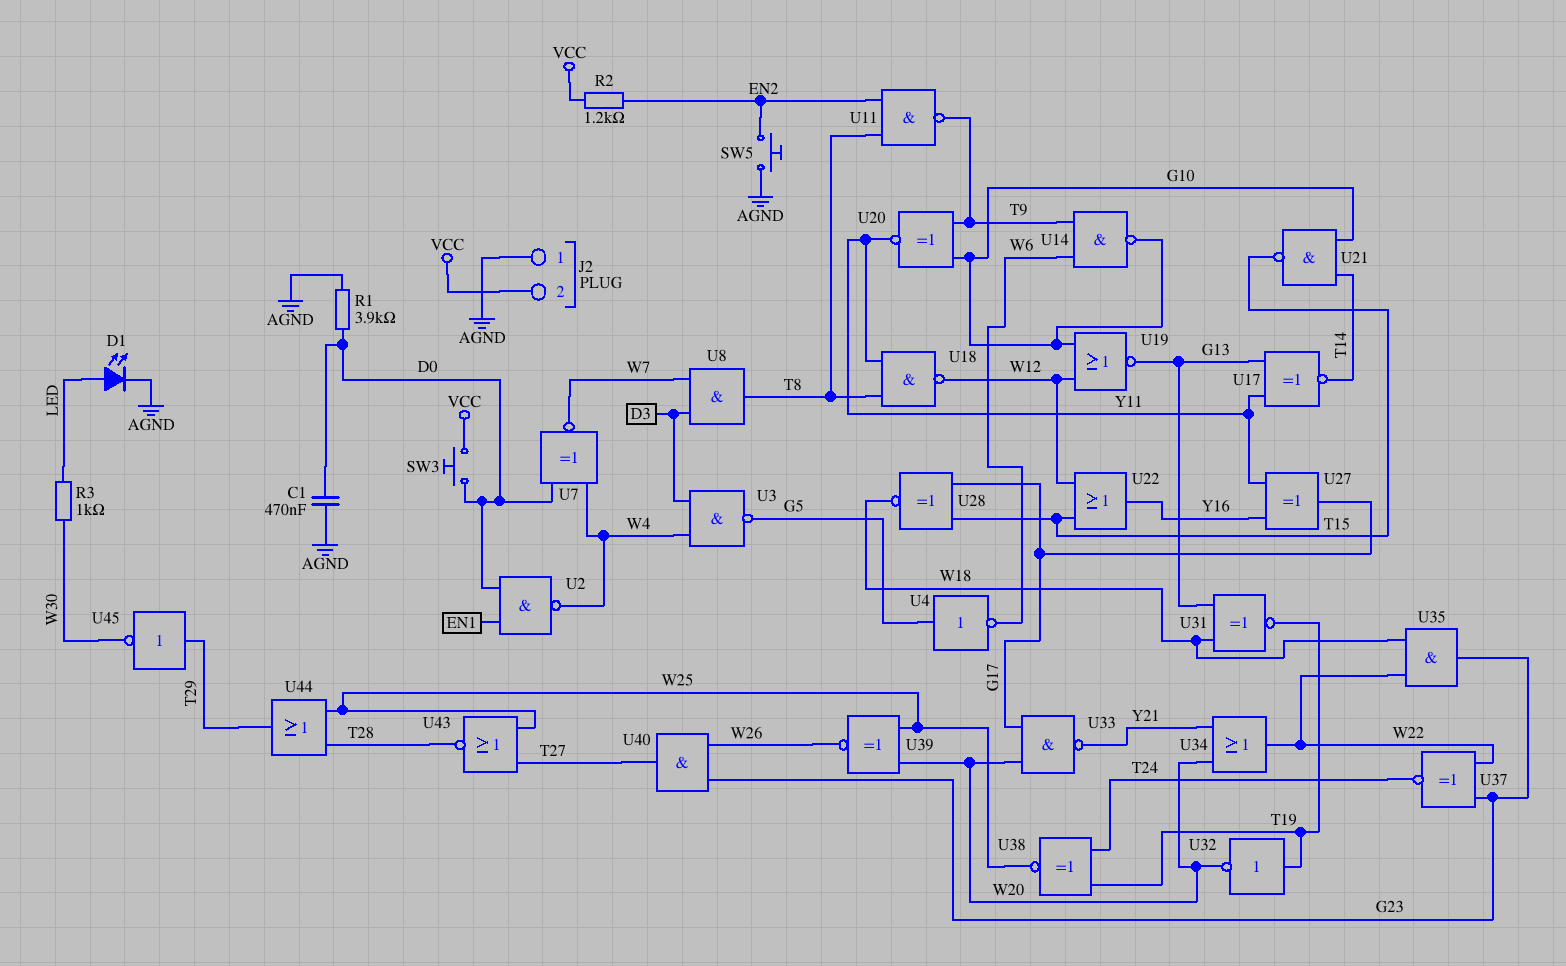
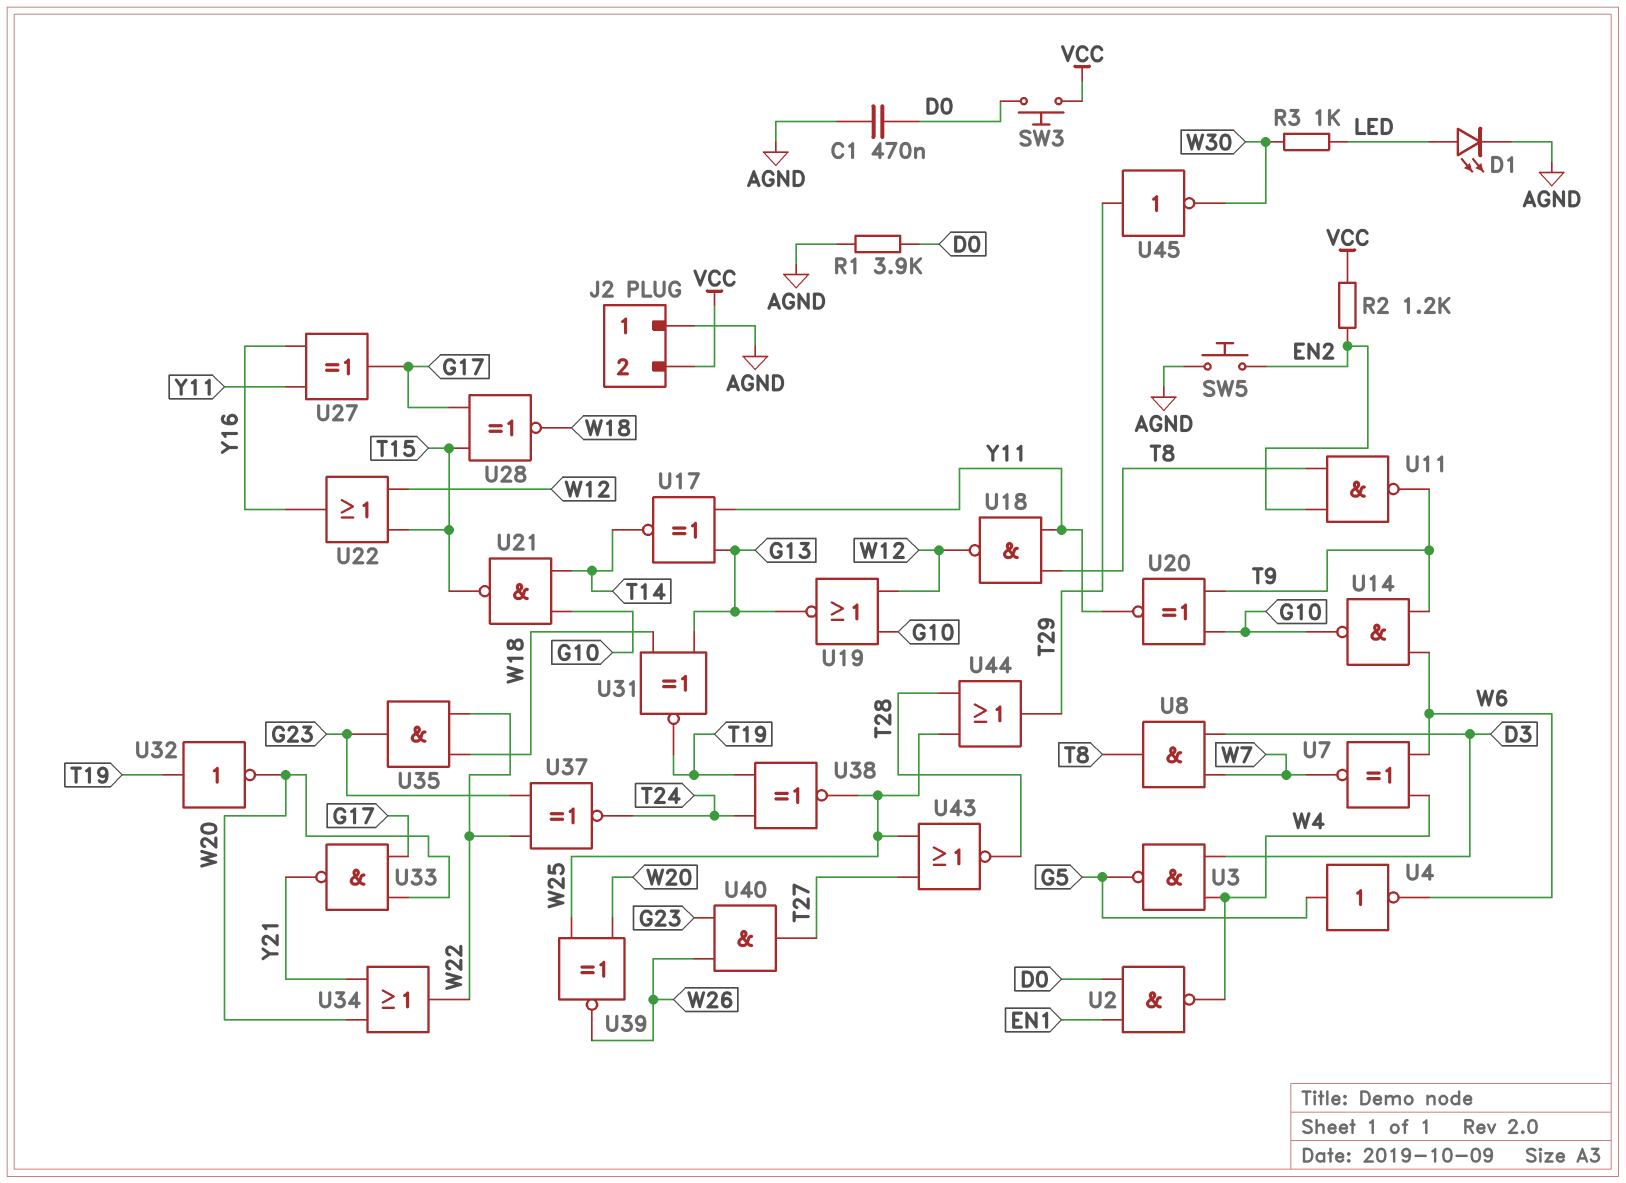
U7: XNOR (in D0, in W4, out W7) -> XNOR (in W4, in W6, out W7)

